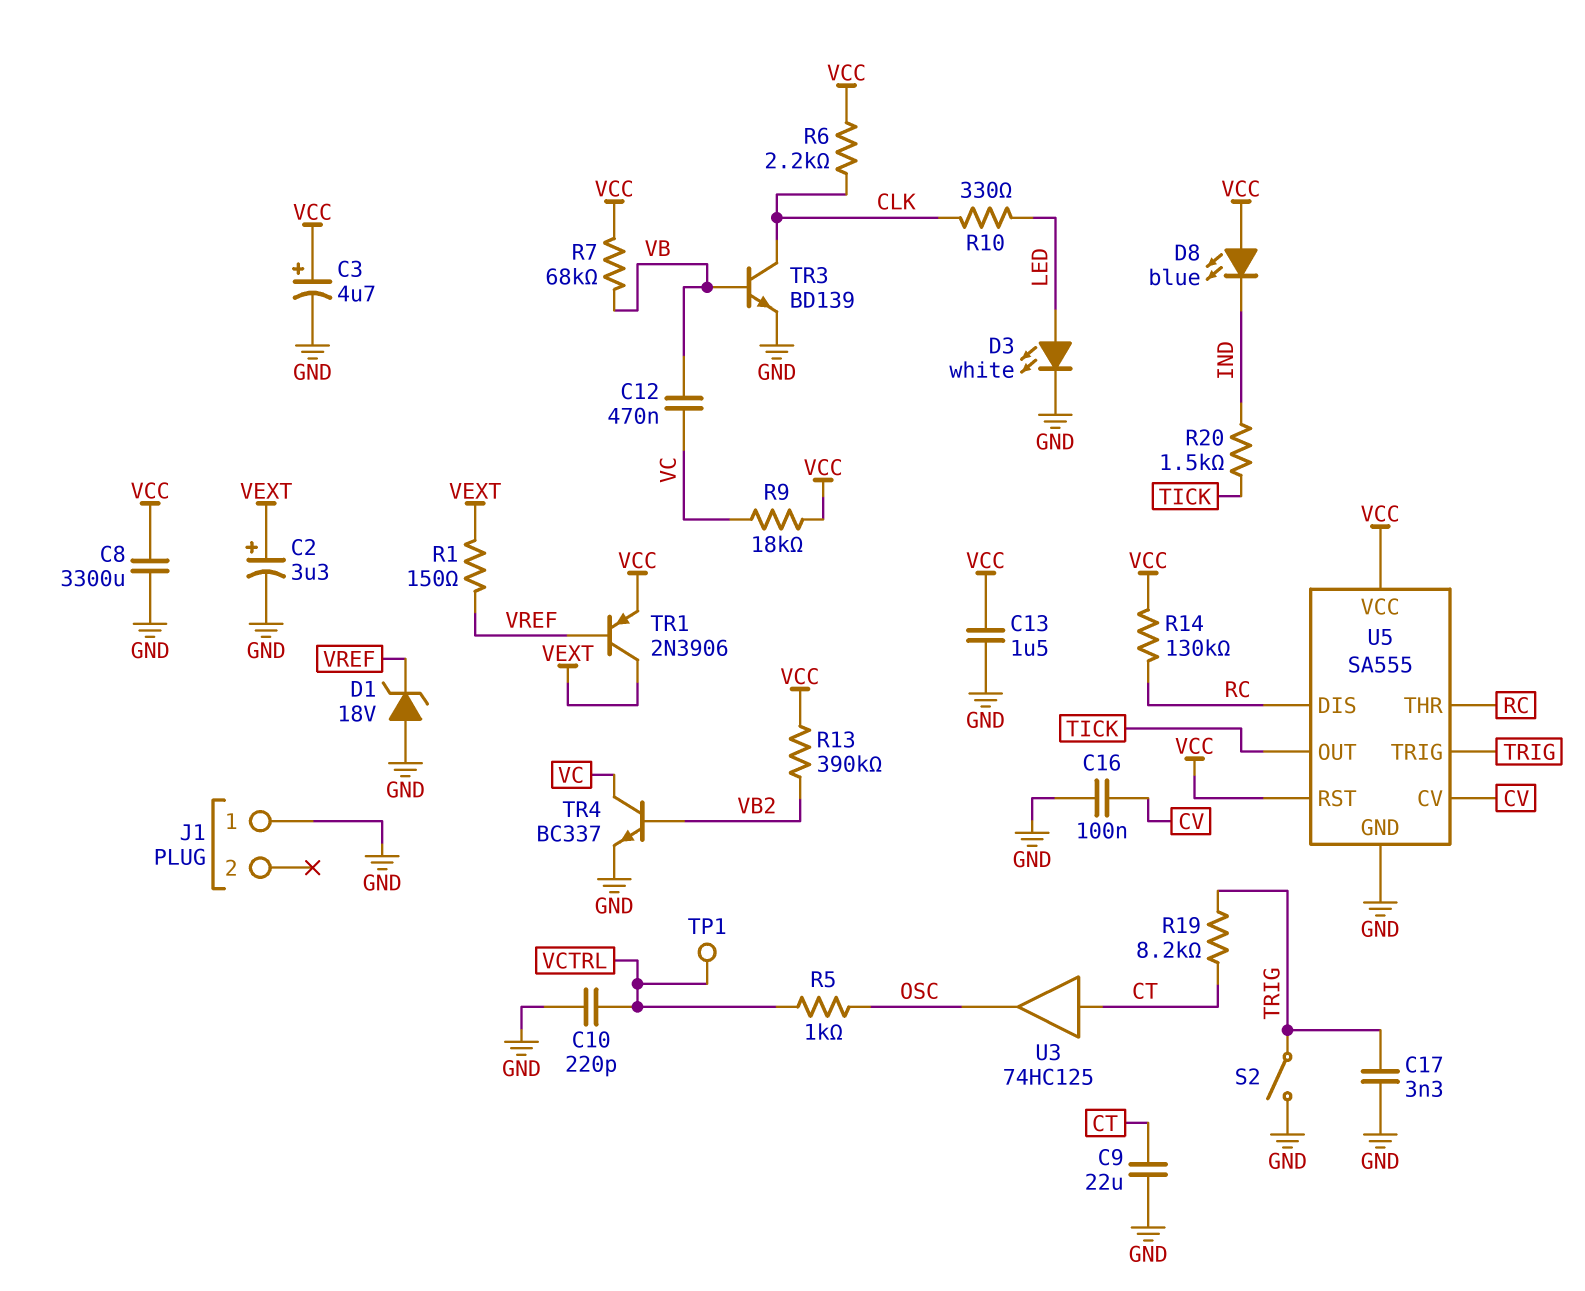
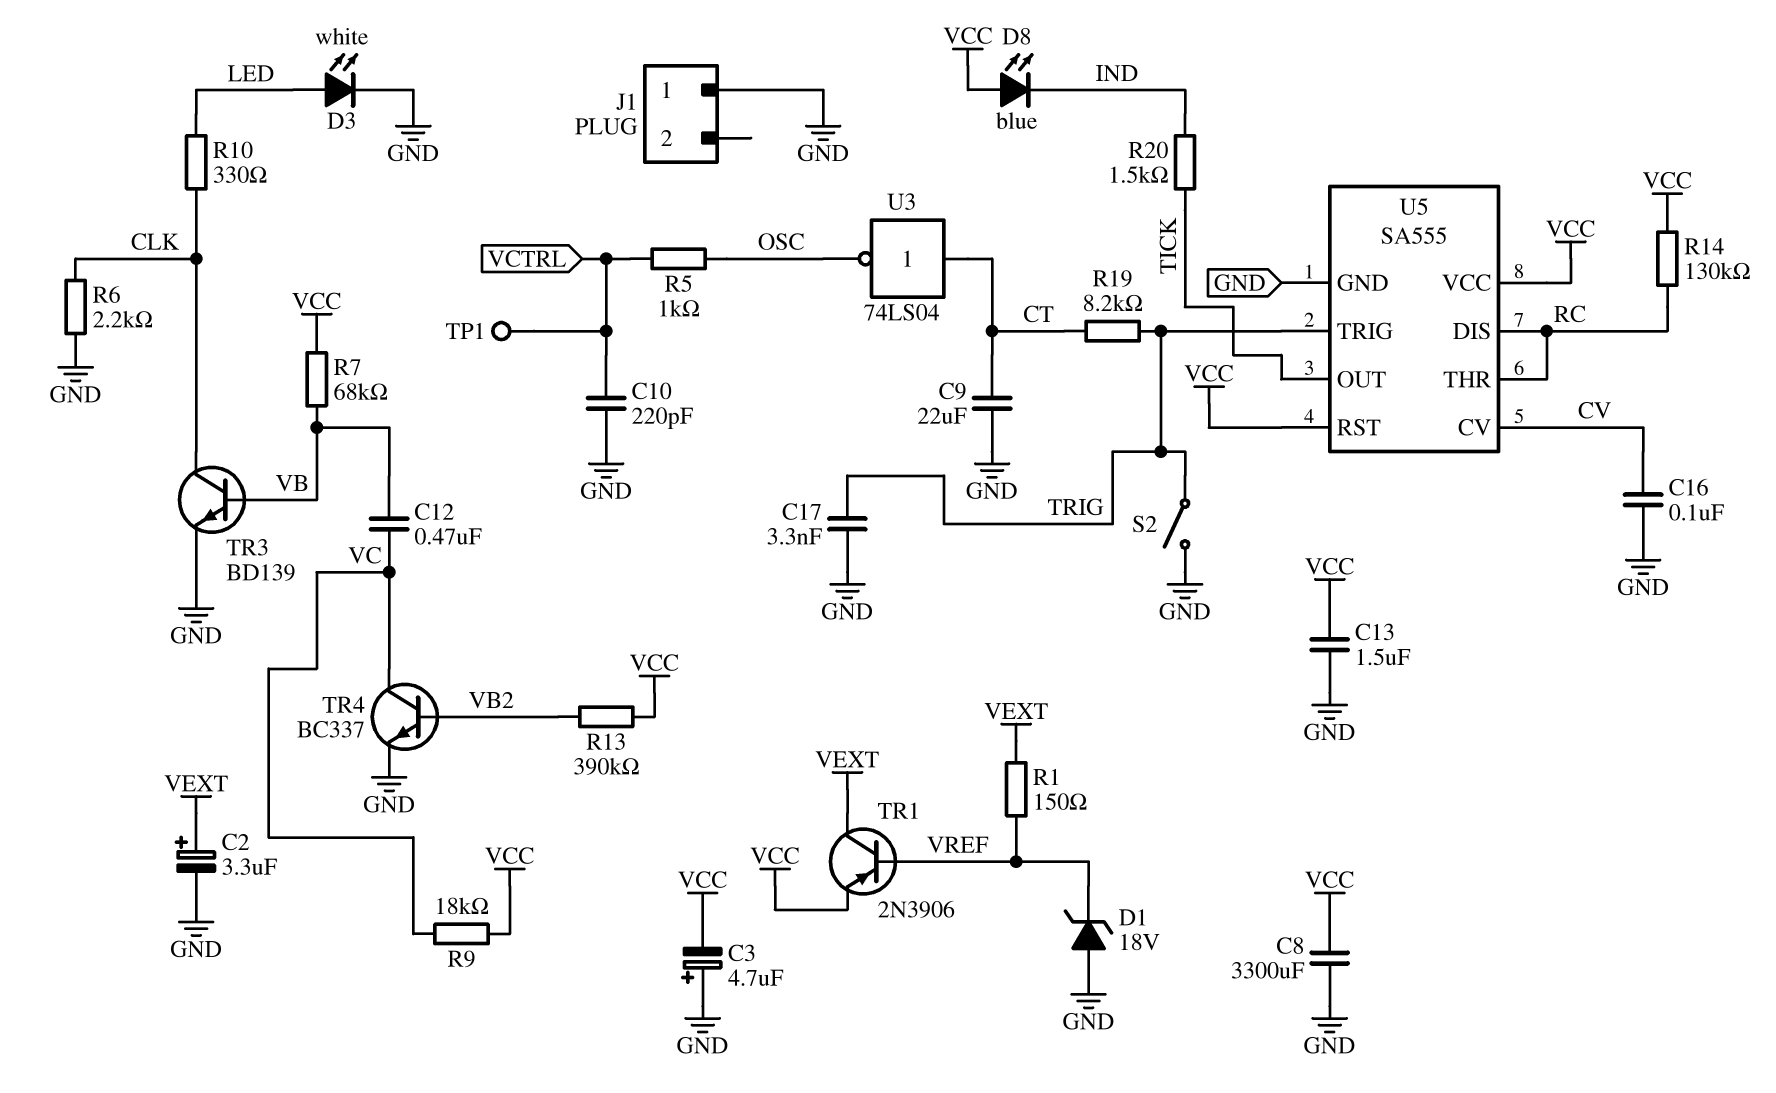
C3: 4.7uF (plus VCC, minus GND) -> 4.7uF (plus GND, minus VCC)
R6: 2.2k (CLK, VCC) -> 2.2k (CLK, GND)
U3: buffer 74HC125 (in CT, out OSC) -> NOT 74LS04 (in CT, out OSC)

